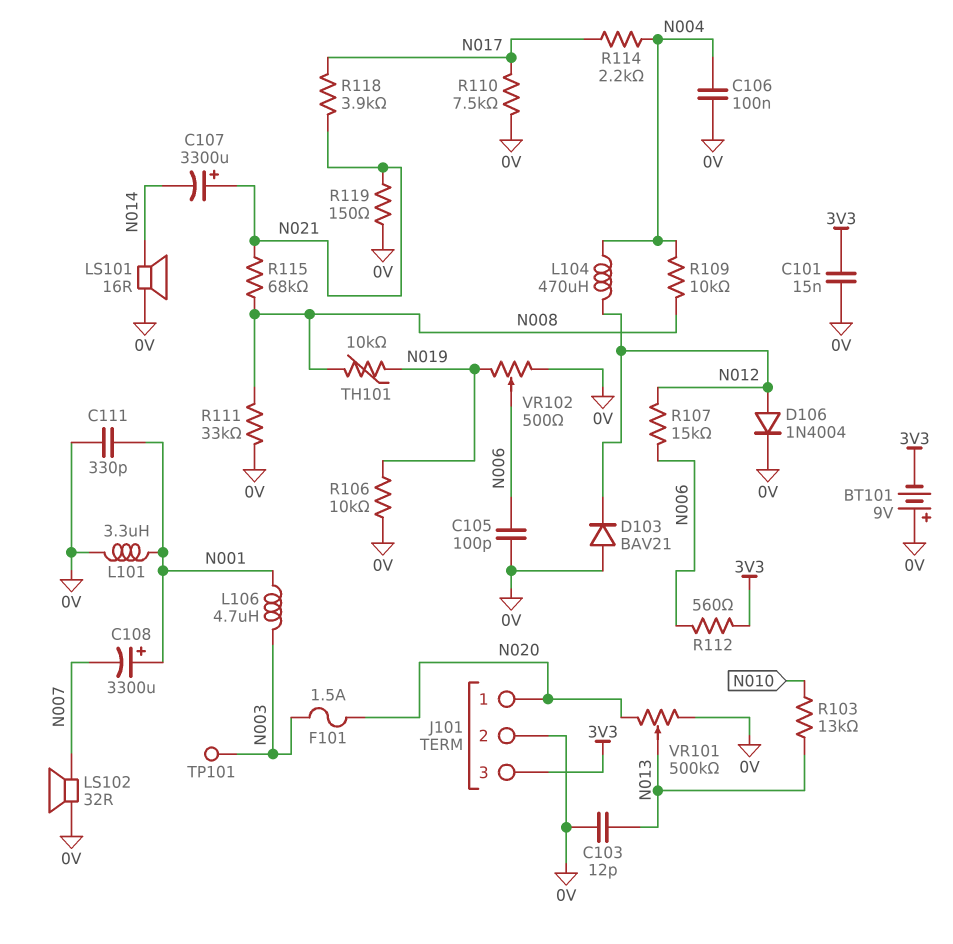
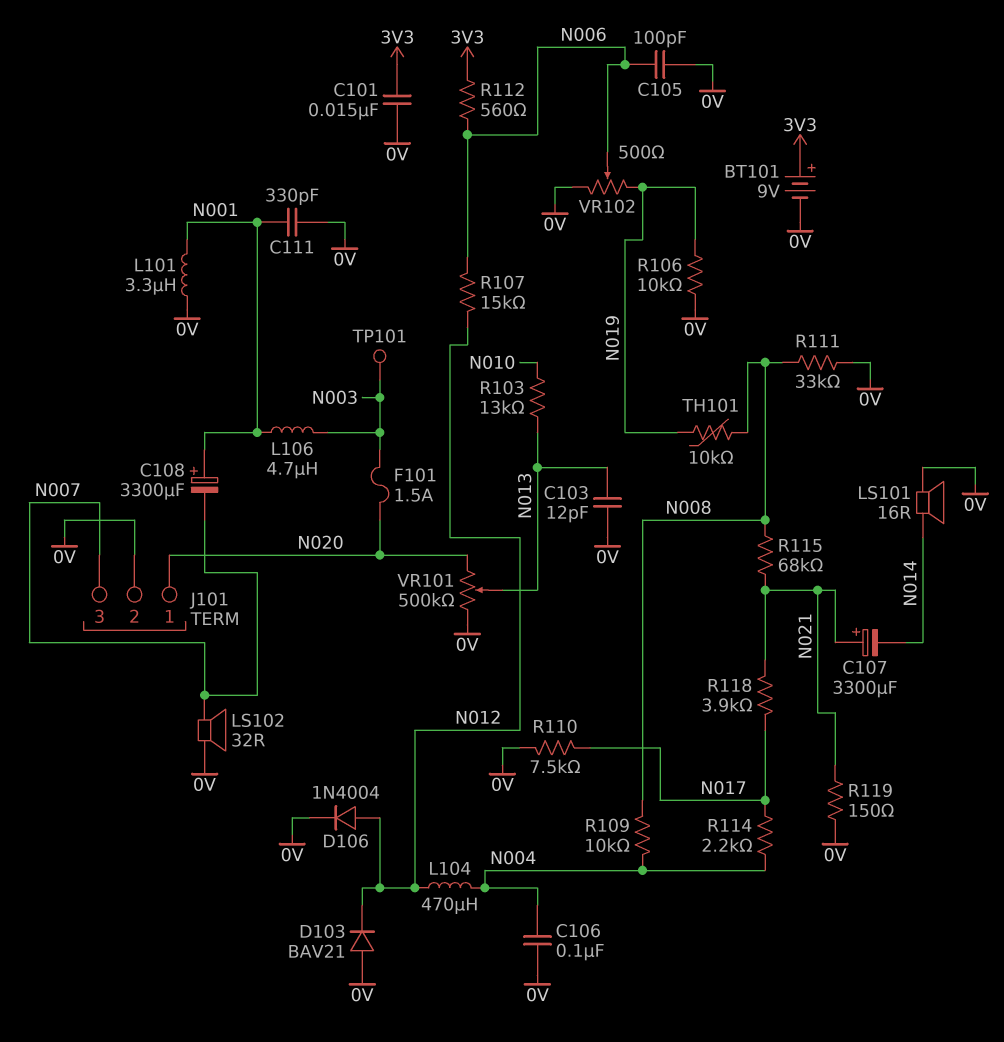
BT101: 9V (plus 0V, minus 3V3) -> 9V (plus 3V3, minus 0V)
J101 pin 3: 3V3 -> N007

